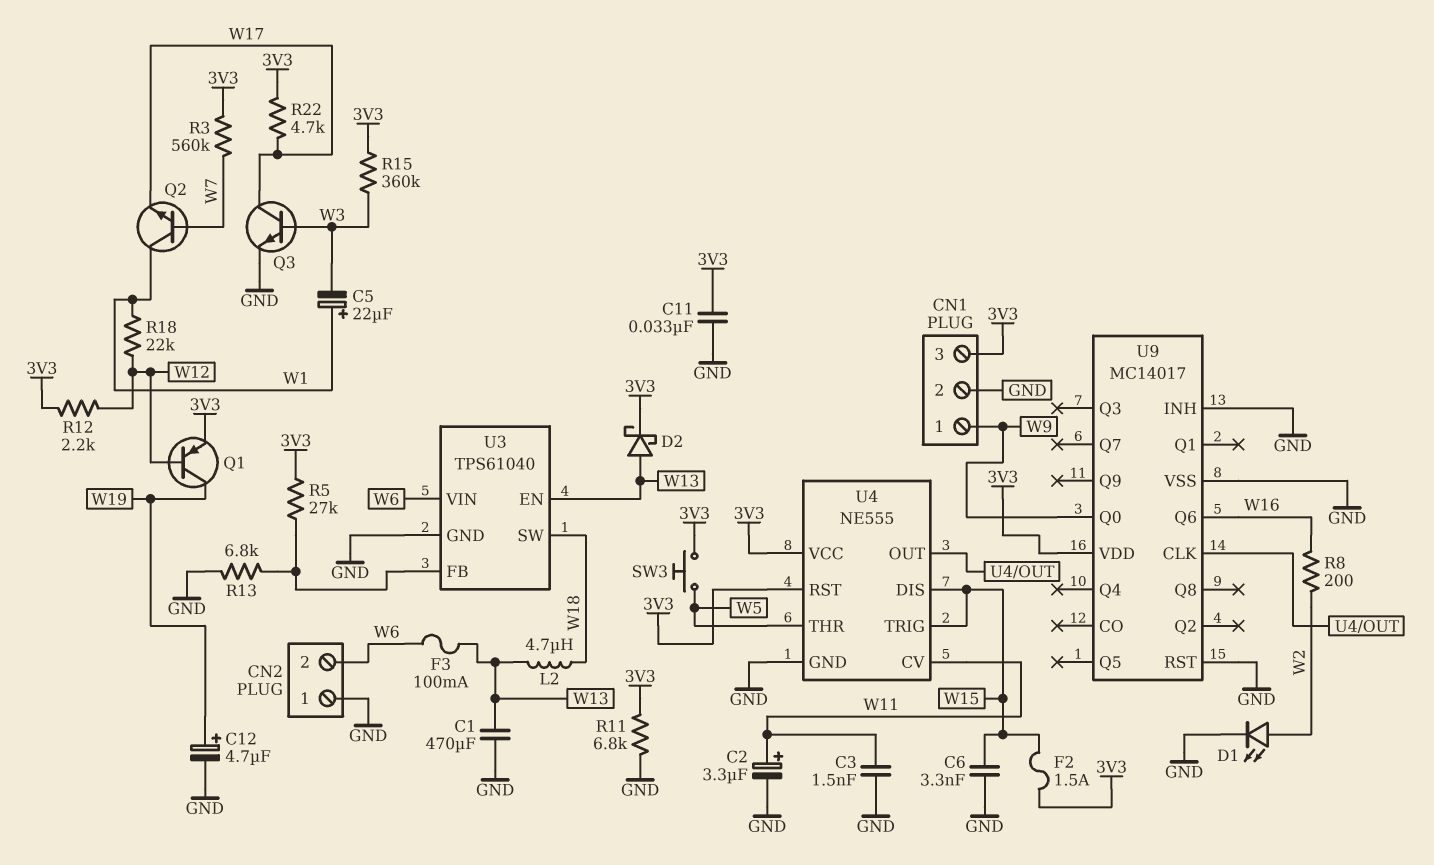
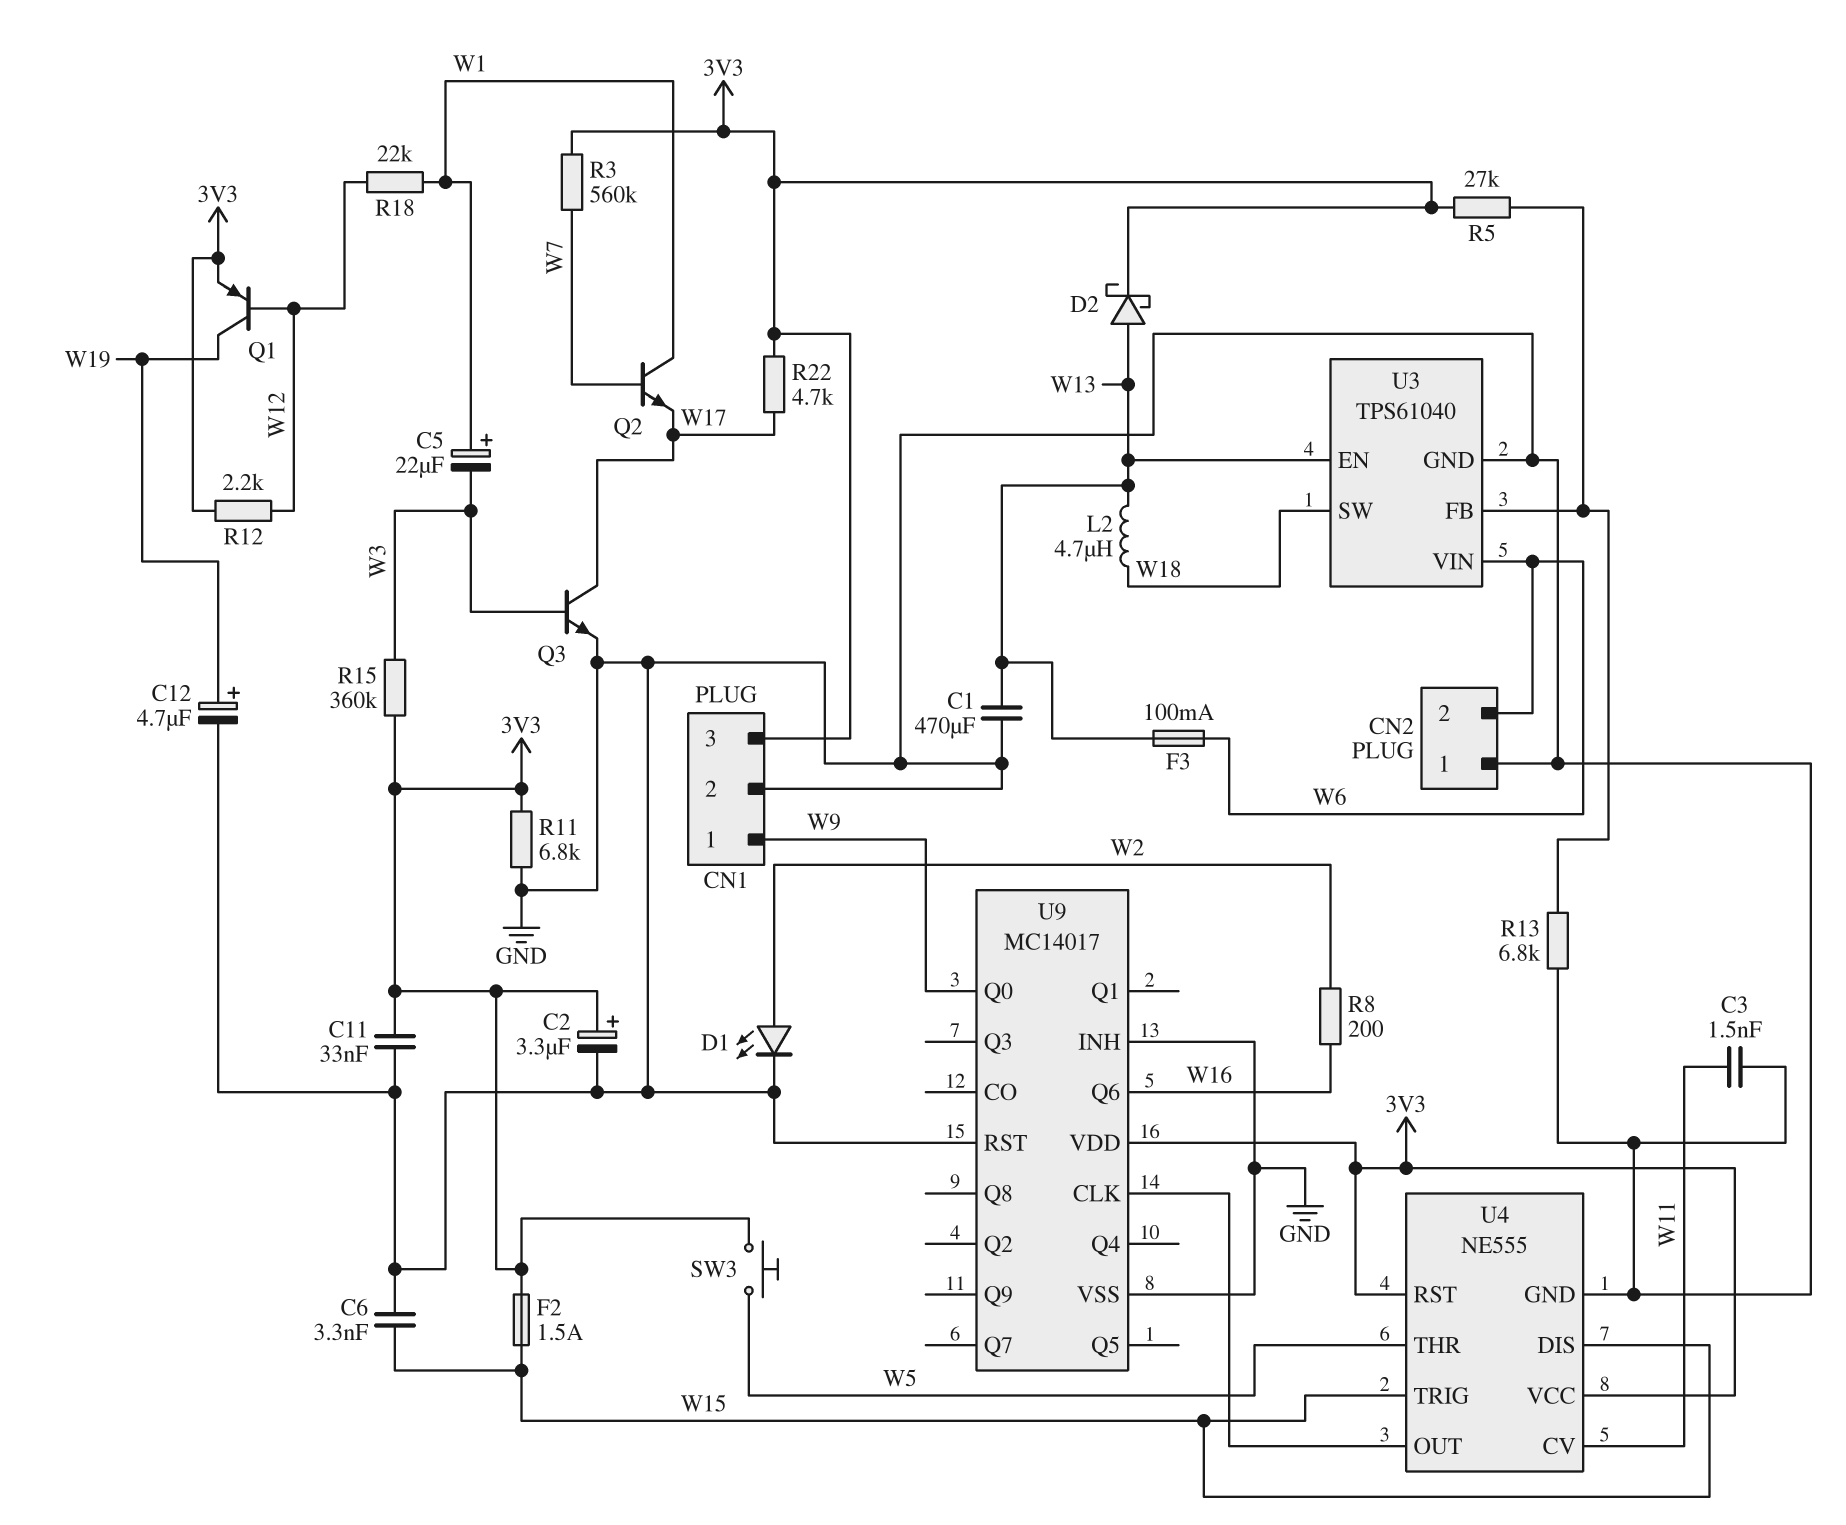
C2: 3.3uF (plus W11, minus GND) -> 3.3uF (plus 3V3, minus GND)

